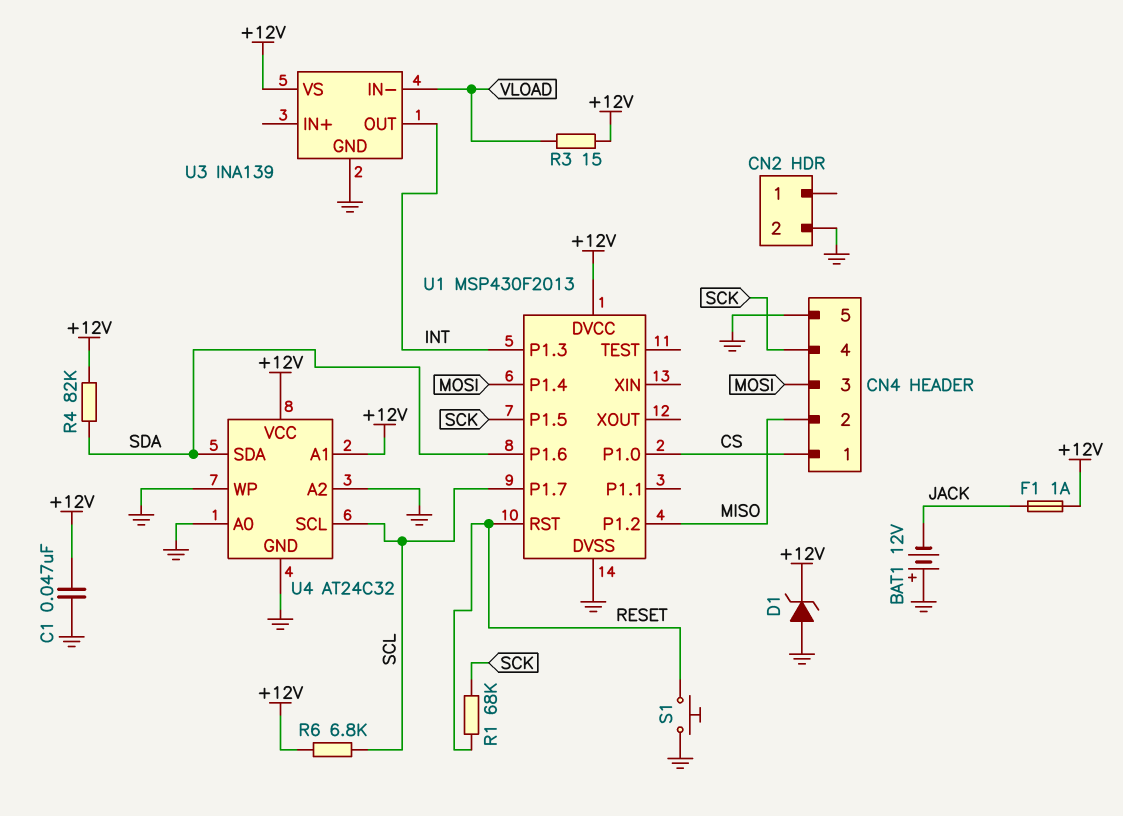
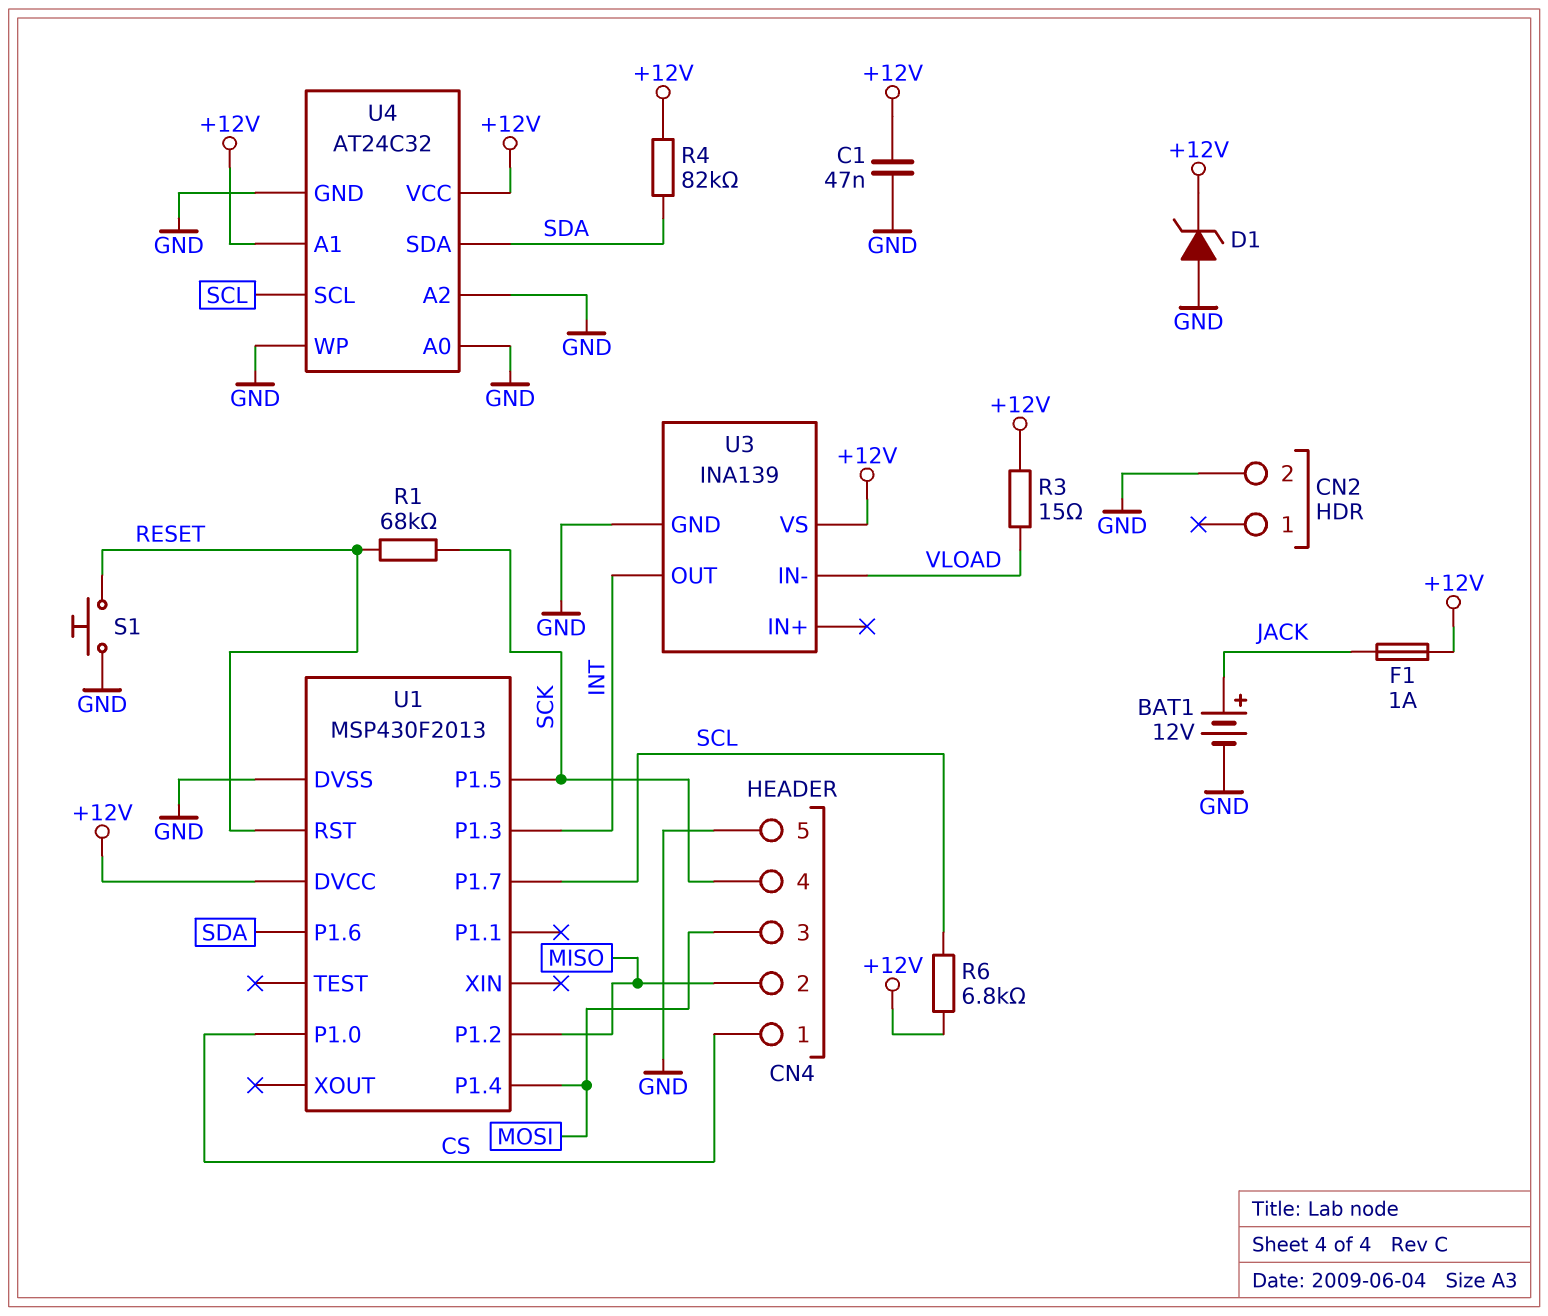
BAT1: 12V (plus GND, minus JACK) -> 12V (plus JACK, minus GND)

